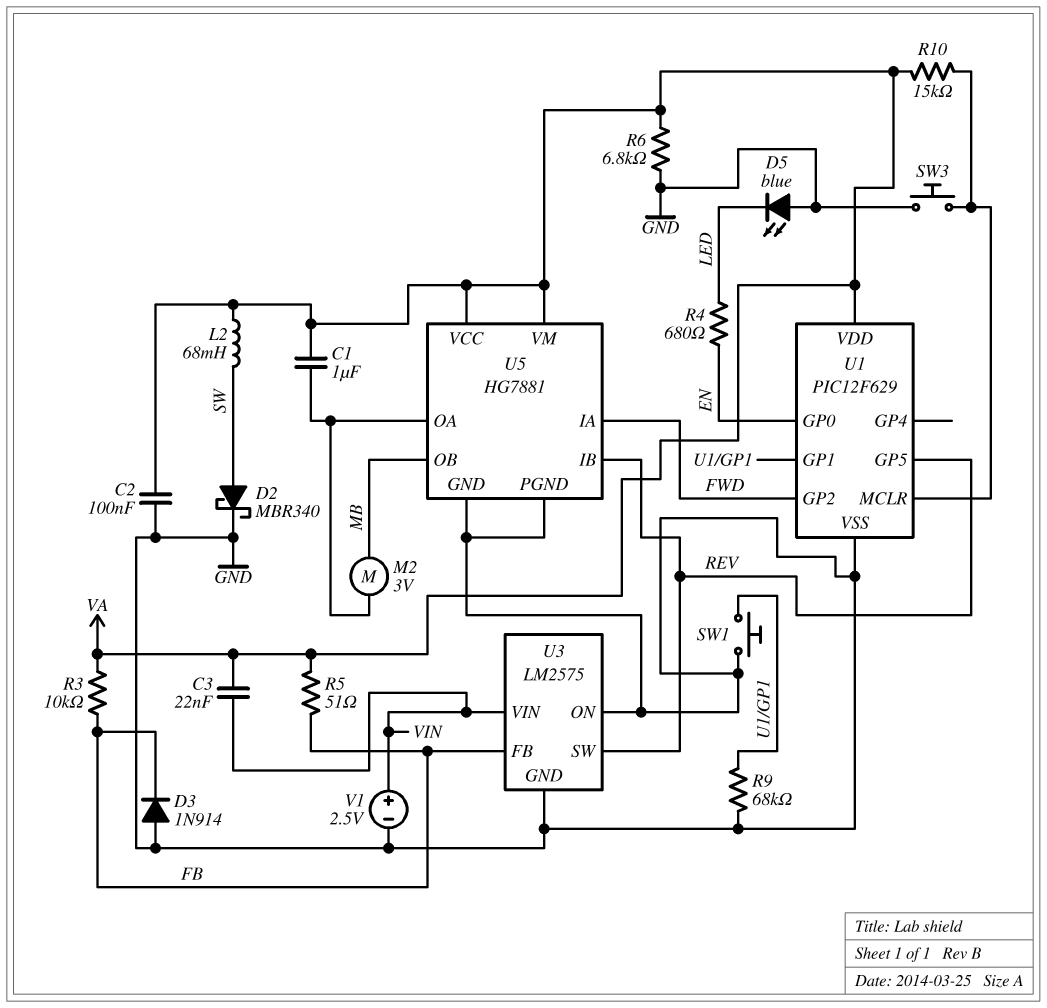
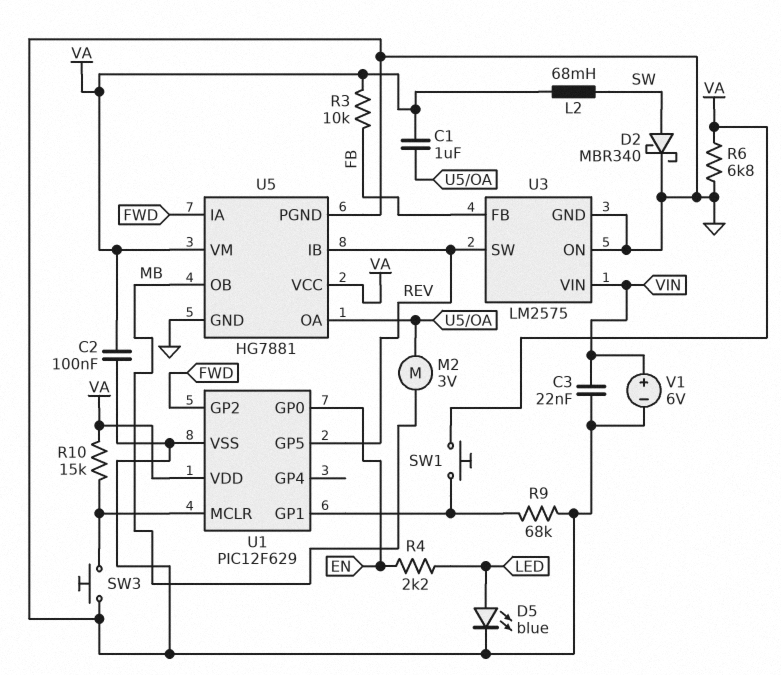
C3: 22nF (VA, VIN) -> 22nF (GND, VIN)
D3: diode 1N914 (A GND, K FB) -> none
D5: LED blue (A GND, K LED) -> LED blue (A LED, K GND)
R4: 680 (EN, LED) -> 2.2k (EN, LED)
R5: 51 (FB, VA) -> none
SW1: button (GND, U1/GP1) -> button (U1/GP1, VA)
V1: 2.5V (plus VIN, minus GND) -> 6V (plus VIN, minus GND)

